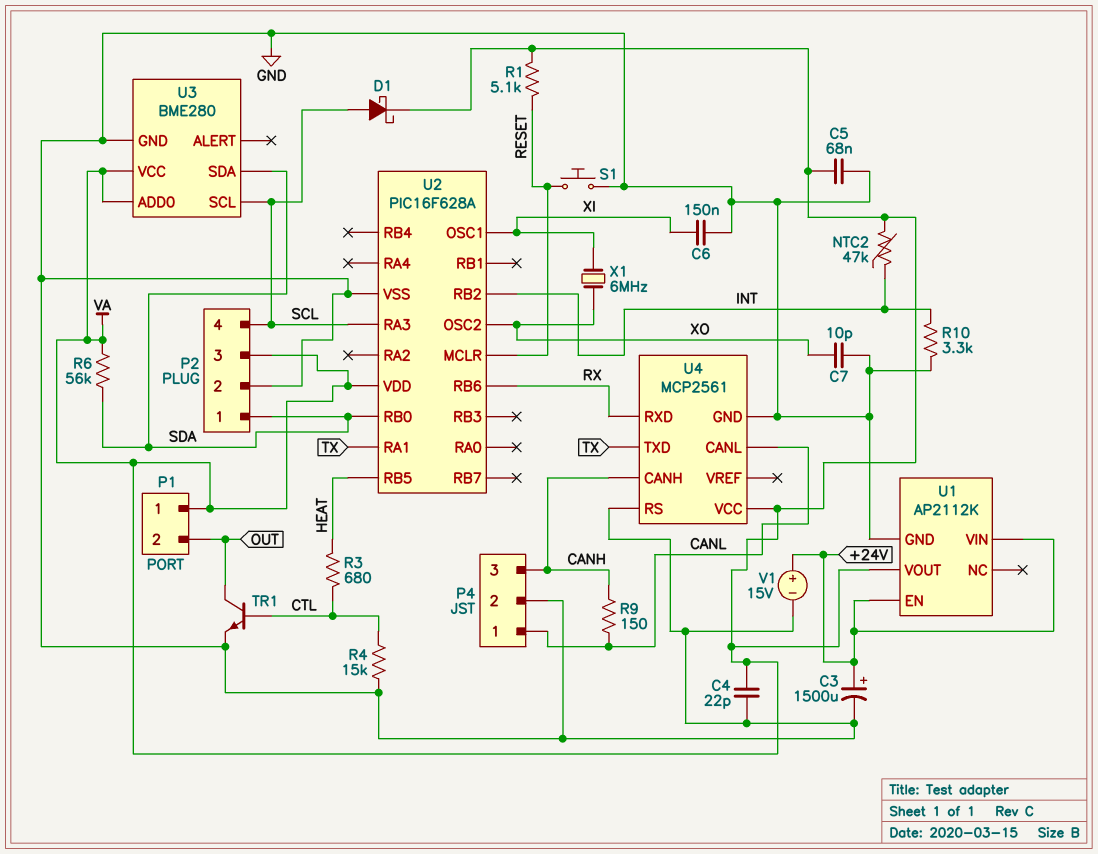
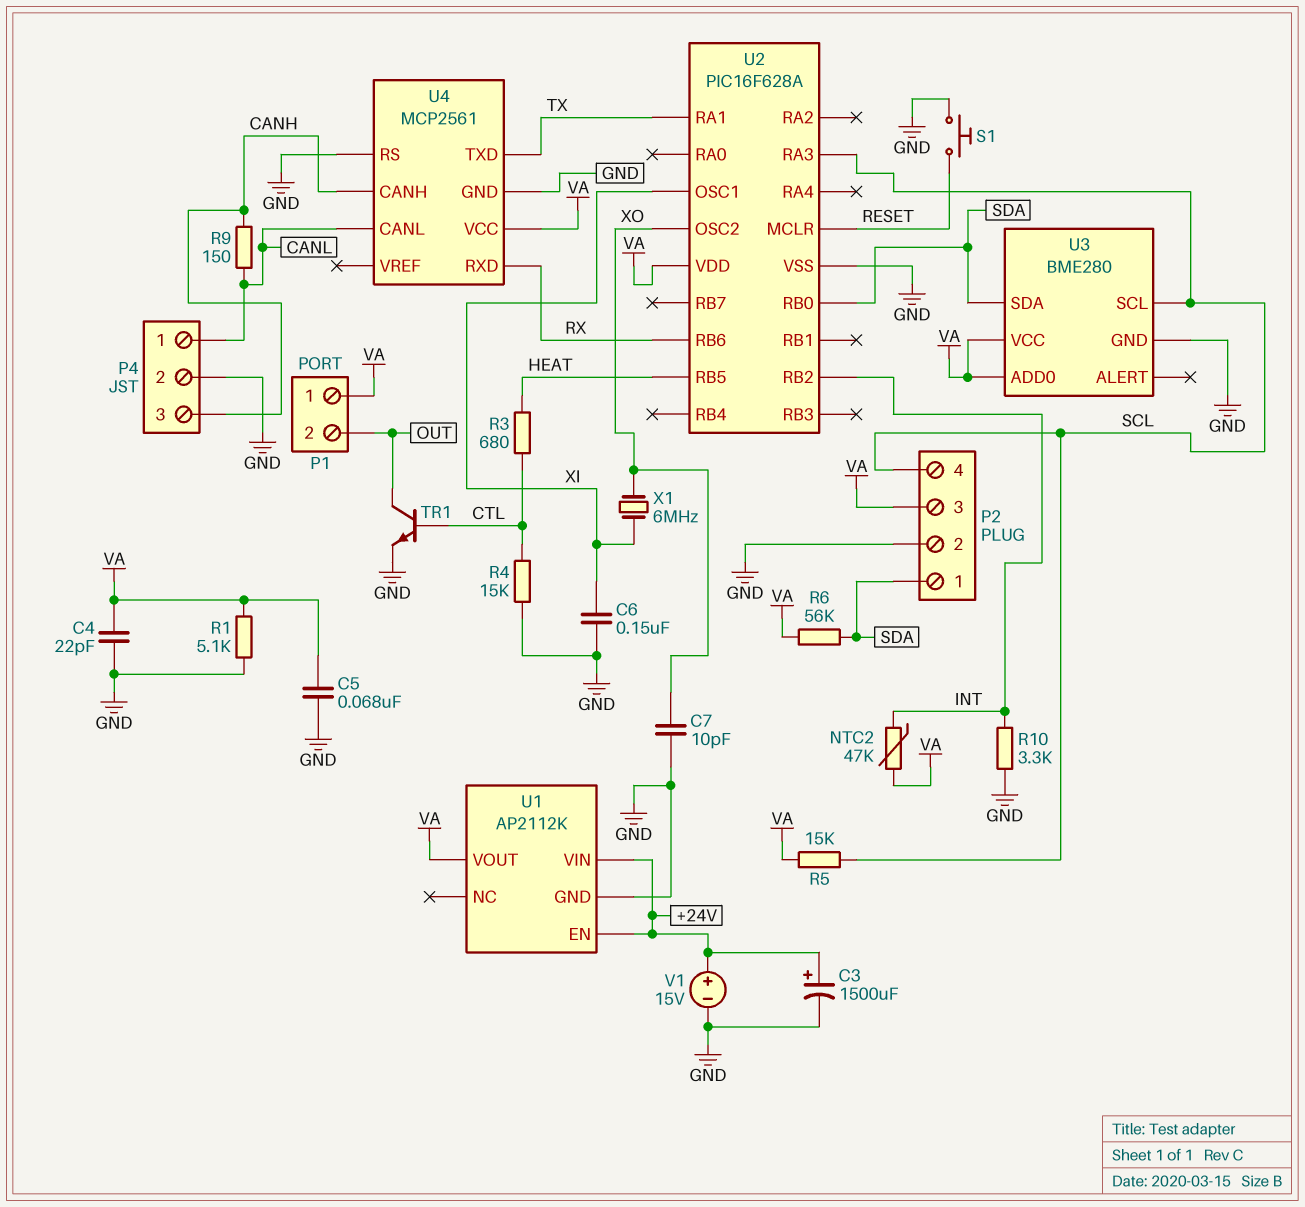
D1: schottky (A SCL, K VA) -> none
R1: 5.1k (RESET, VA) -> 5.1k (GND, VA)
R5: none -> 15k (SCL, VA)

